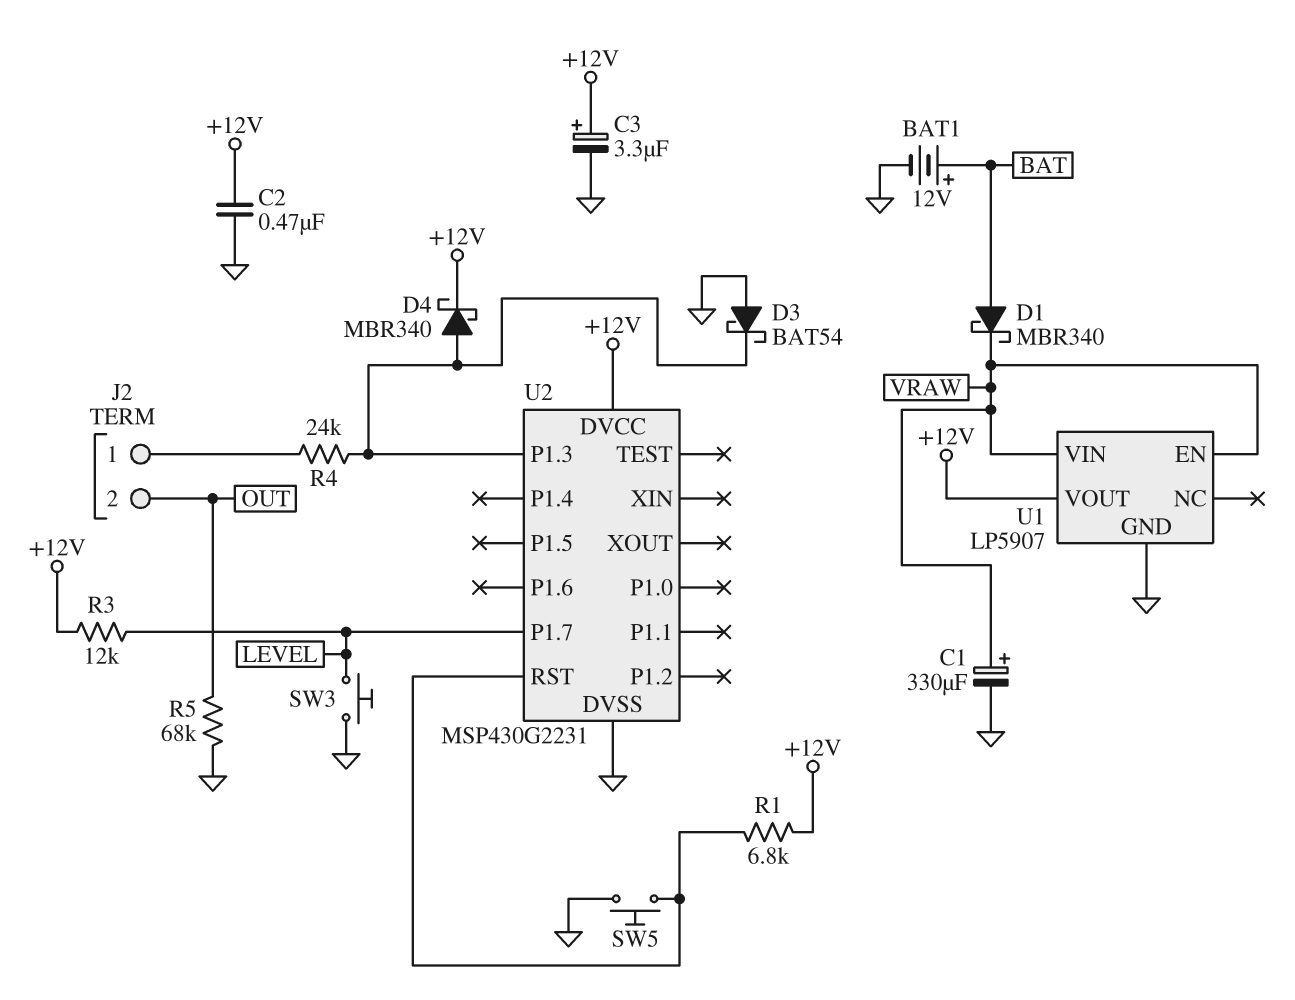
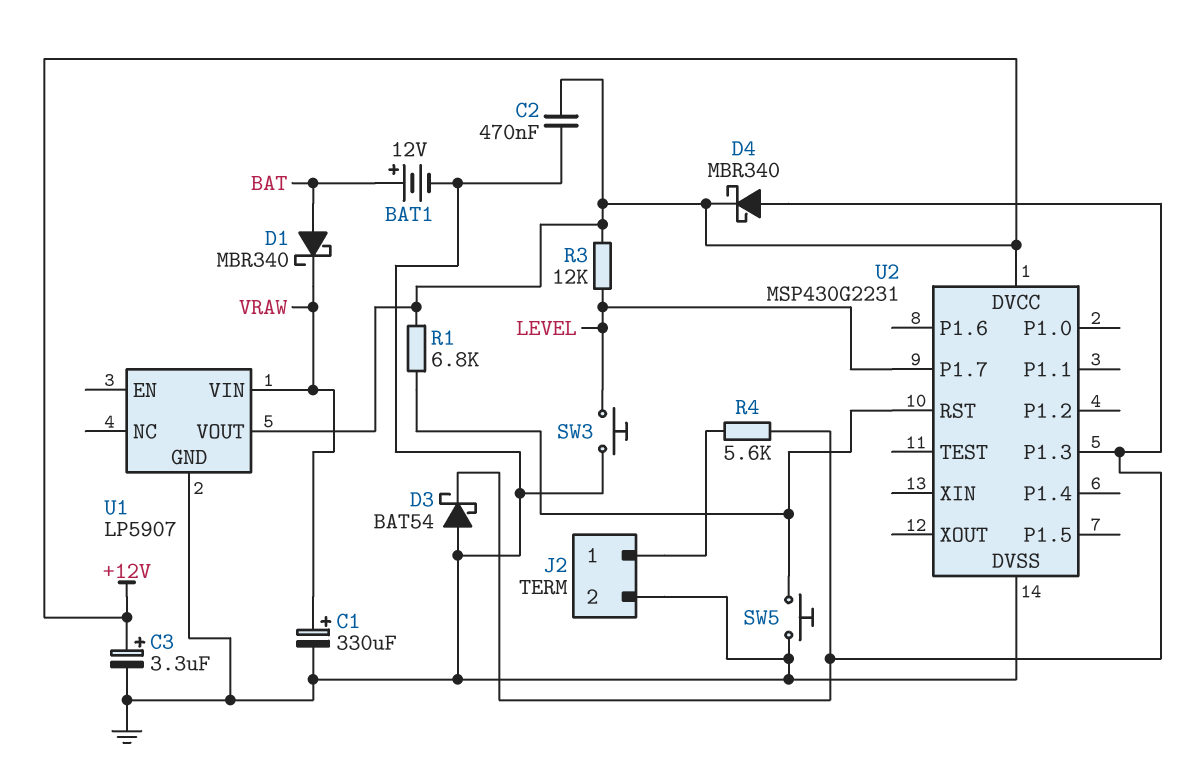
J2 pin 2: OUT -> GND
R4: 24k (J2/1, U2/P1.3) -> 5.6k (J2/1, U2/P1.3)
R5: 68k (GND, OUT) -> none
U1 pin EN: VRAW -> none

